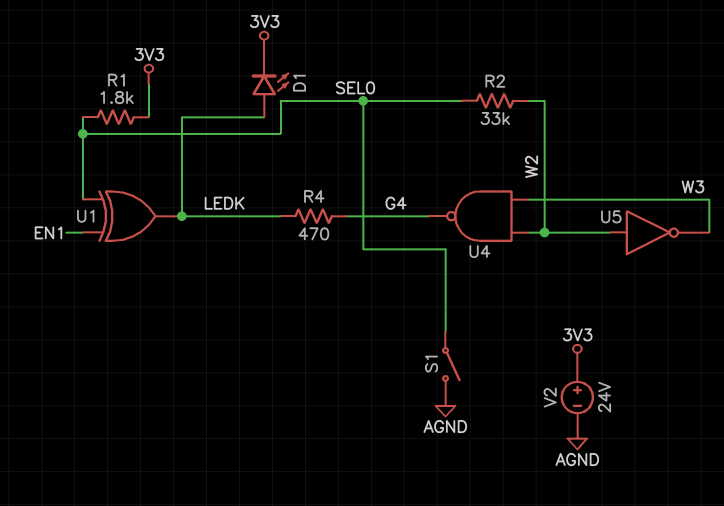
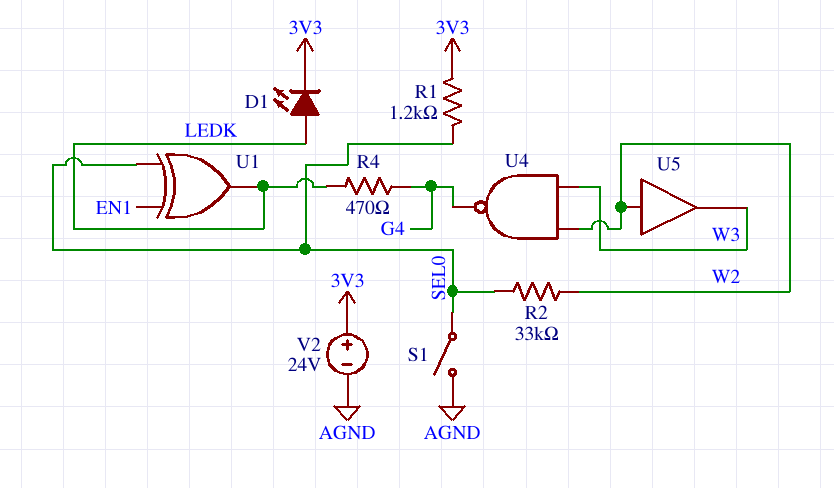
R1: 1.8k (3V3, SEL0) -> 1.2k (3V3, SEL0)
U5: NOT (in W2, out W3) -> buffer (in W2, out W3)

